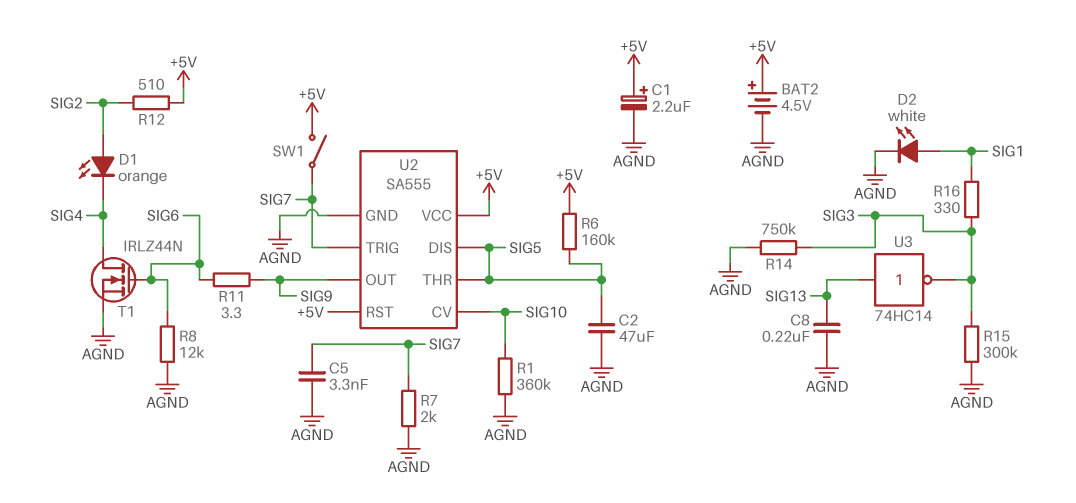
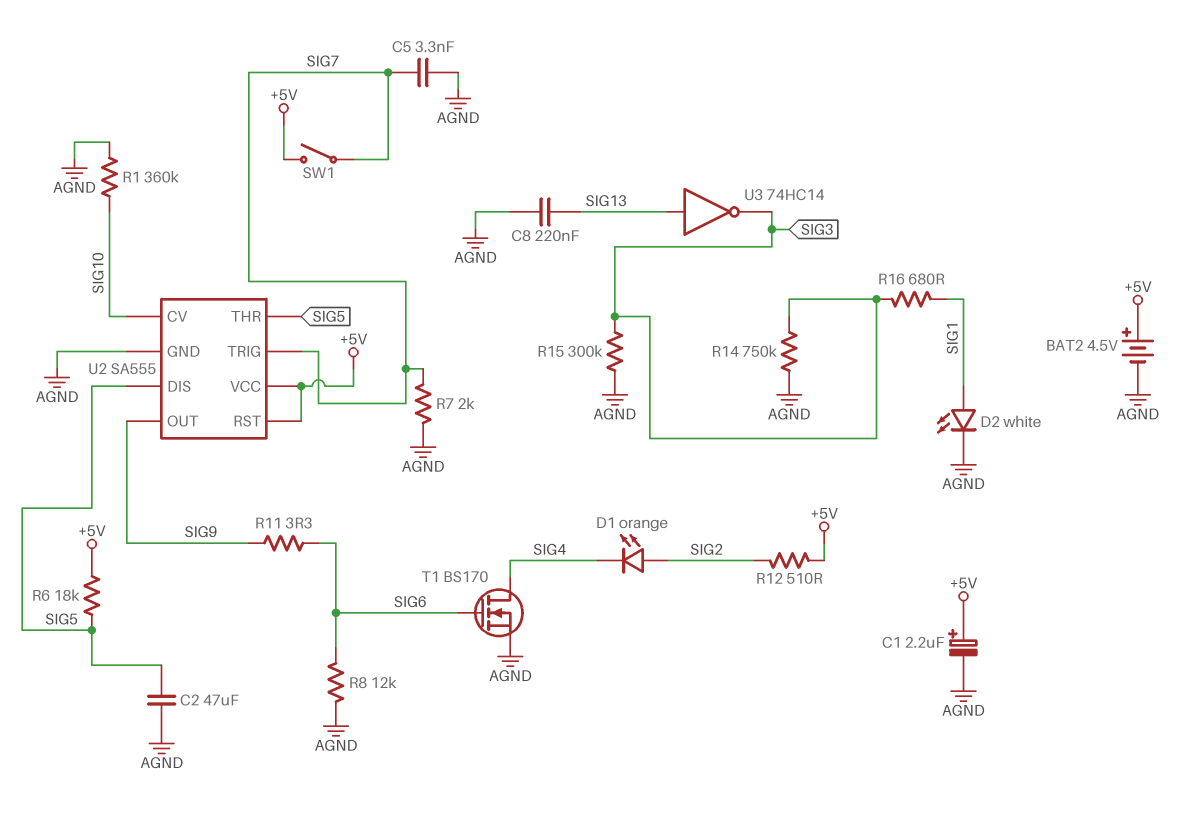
R6: 160k (+5V, SIG5) -> 18k (+5V, SIG5)
R16: 330 (SIG1, SIG3) -> 680 (SIG1, SIG3)
T1: NMOS IRLZ44N (G SIG6, D SIG4, S AGND) -> NMOS BS170 (G SIG6, D SIG4, S AGND)

